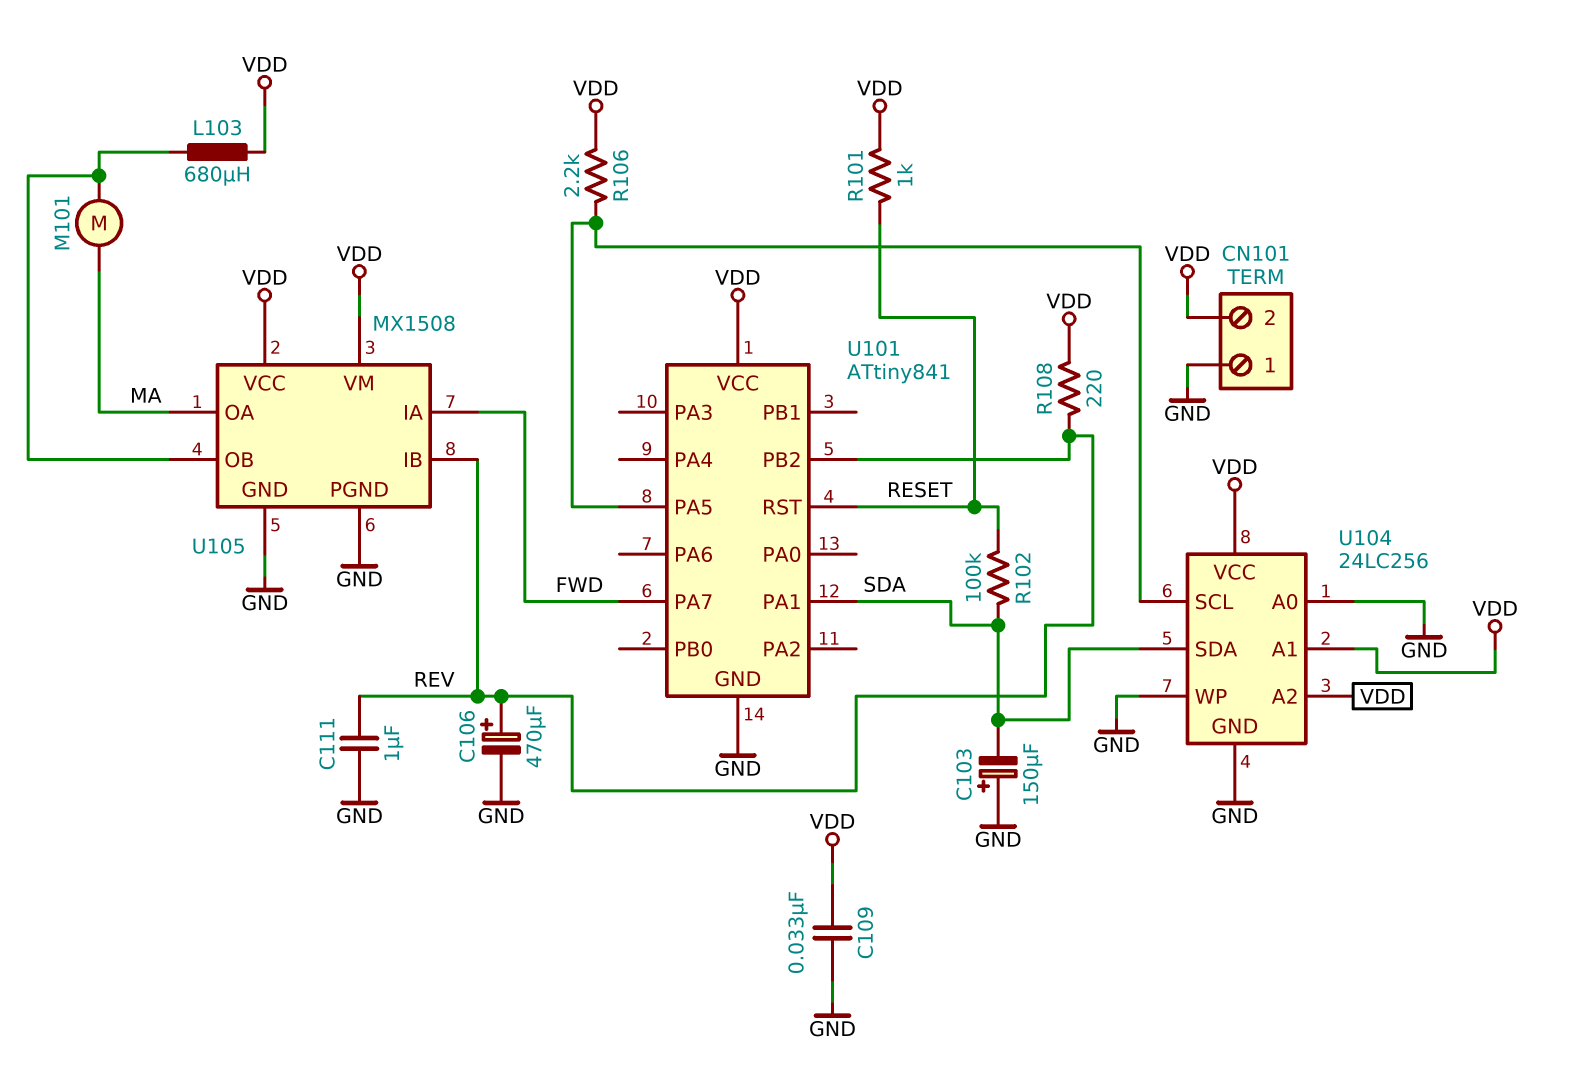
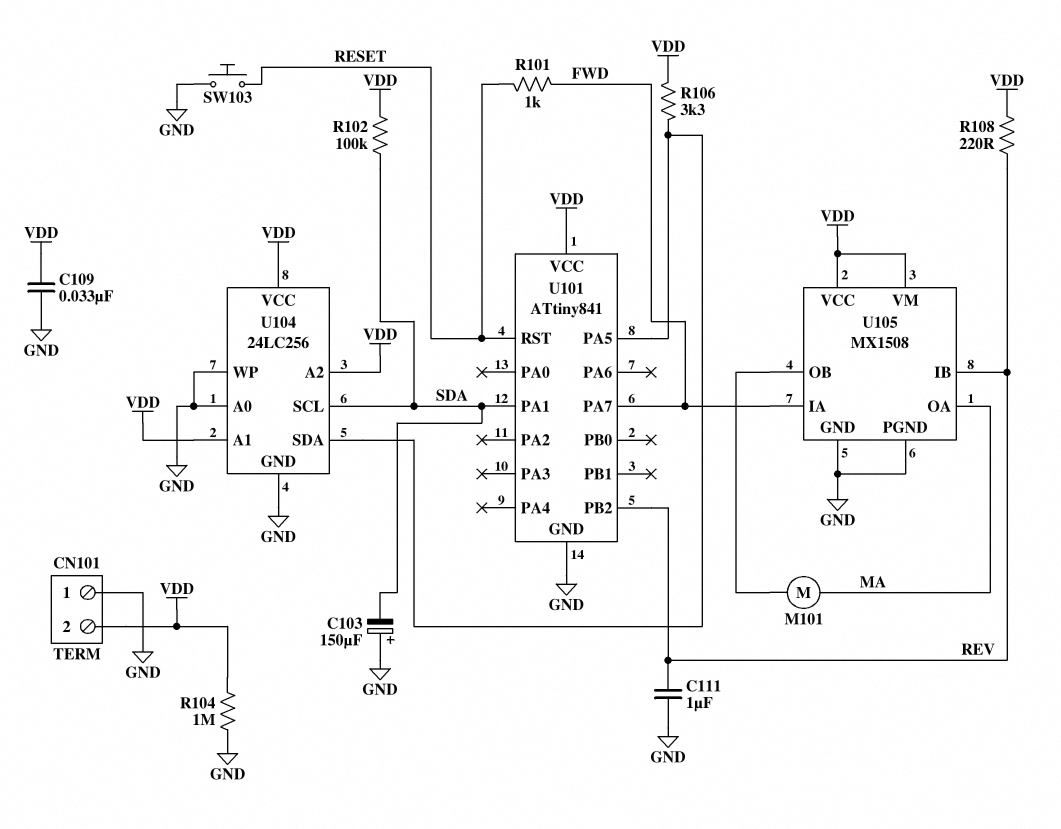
C106: 470uF (plus REV, minus GND) -> none
L103: 680uH (U105/OB, VDD) -> none
R101: 1k (RESET, VDD) -> 1k (FWD, RESET)
R102: 100k (RESET, SDA) -> 100k (SDA, VDD)
R104: none -> 1M (GND, VDD)
R106: 2.2k (U101/PA5, VDD) -> 3.3k (U101/PA5, VDD)
SW103: none -> button (GND, RESET)
U104 pin SCL: U101/PA5 -> SDA
U104 pin SDA: SDA -> U101/PA5

